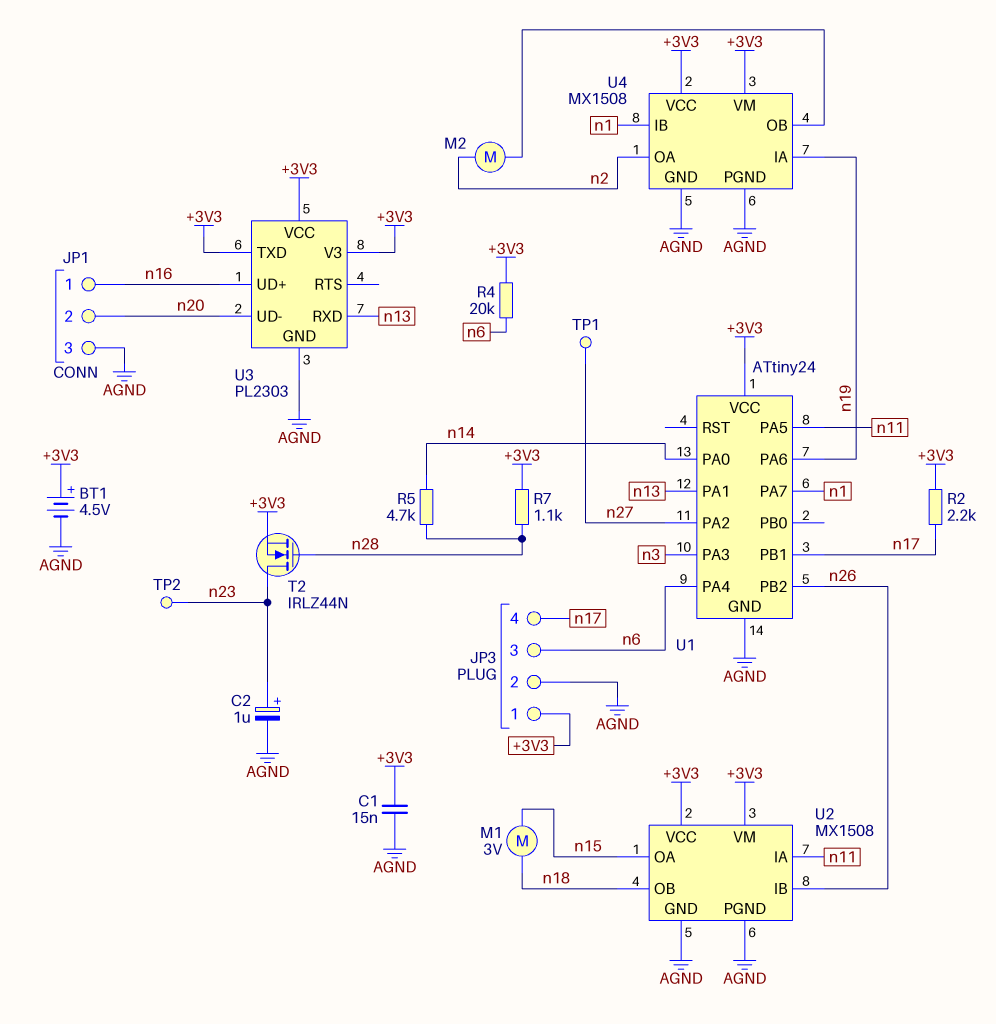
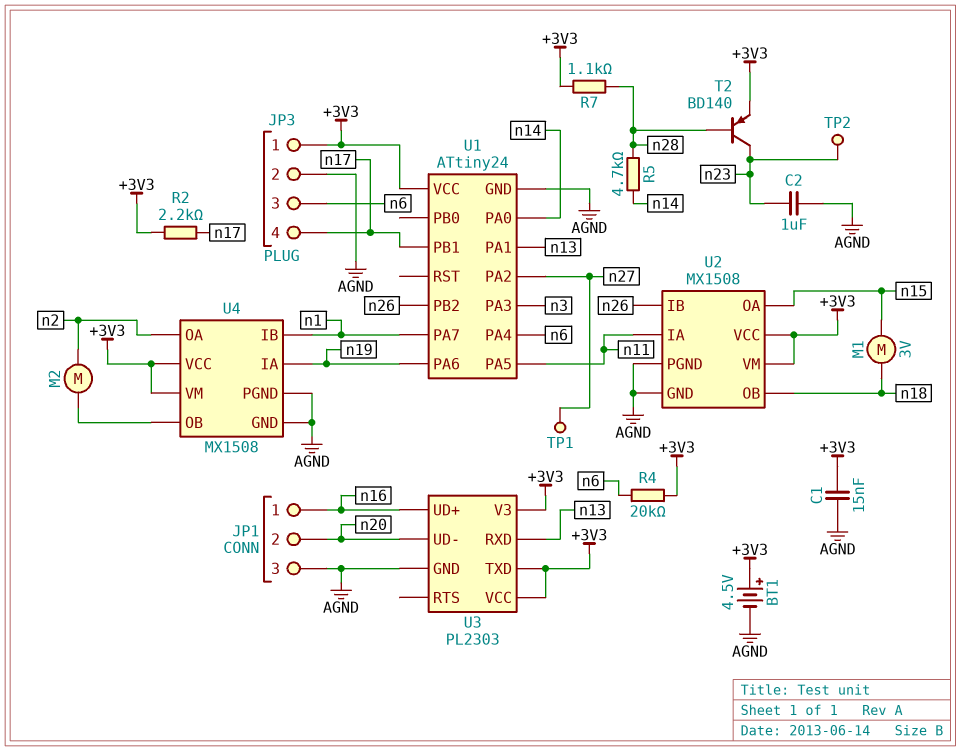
C2: 1uF (plus n23, minus AGND) -> 1uF (AGND, n23)
T2: NMOS IRLZ44N (G n28, D n23, S +3V3) -> PNP BD140 (B n28, C n23, E +3V3)

